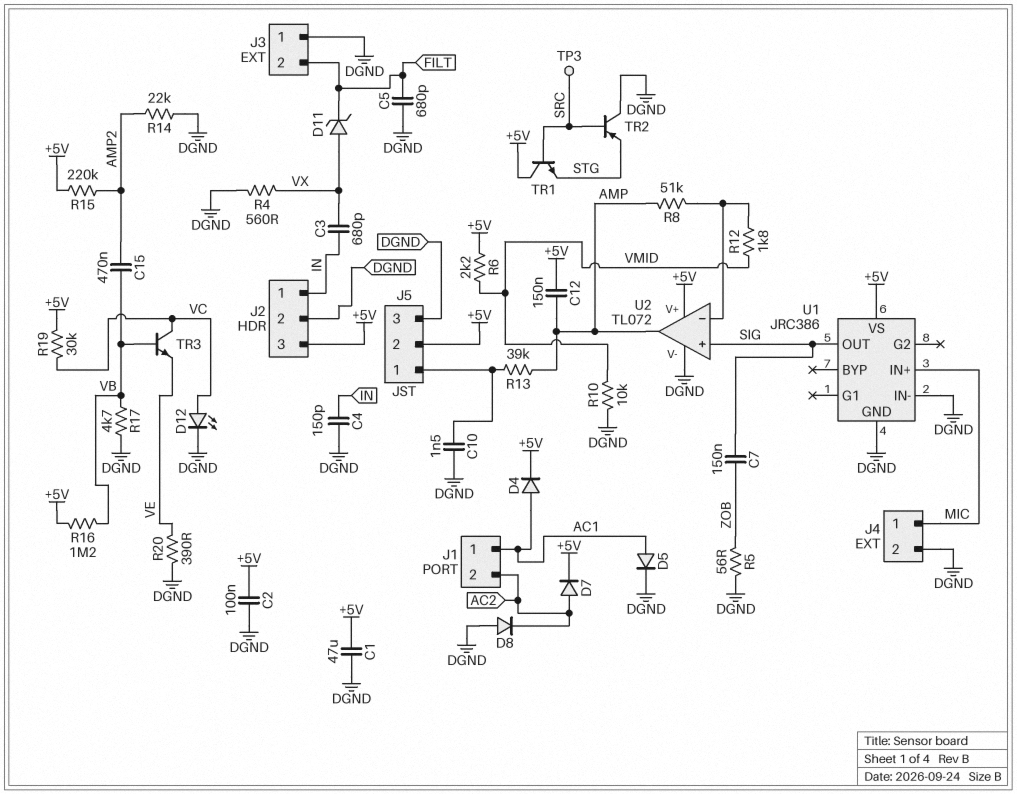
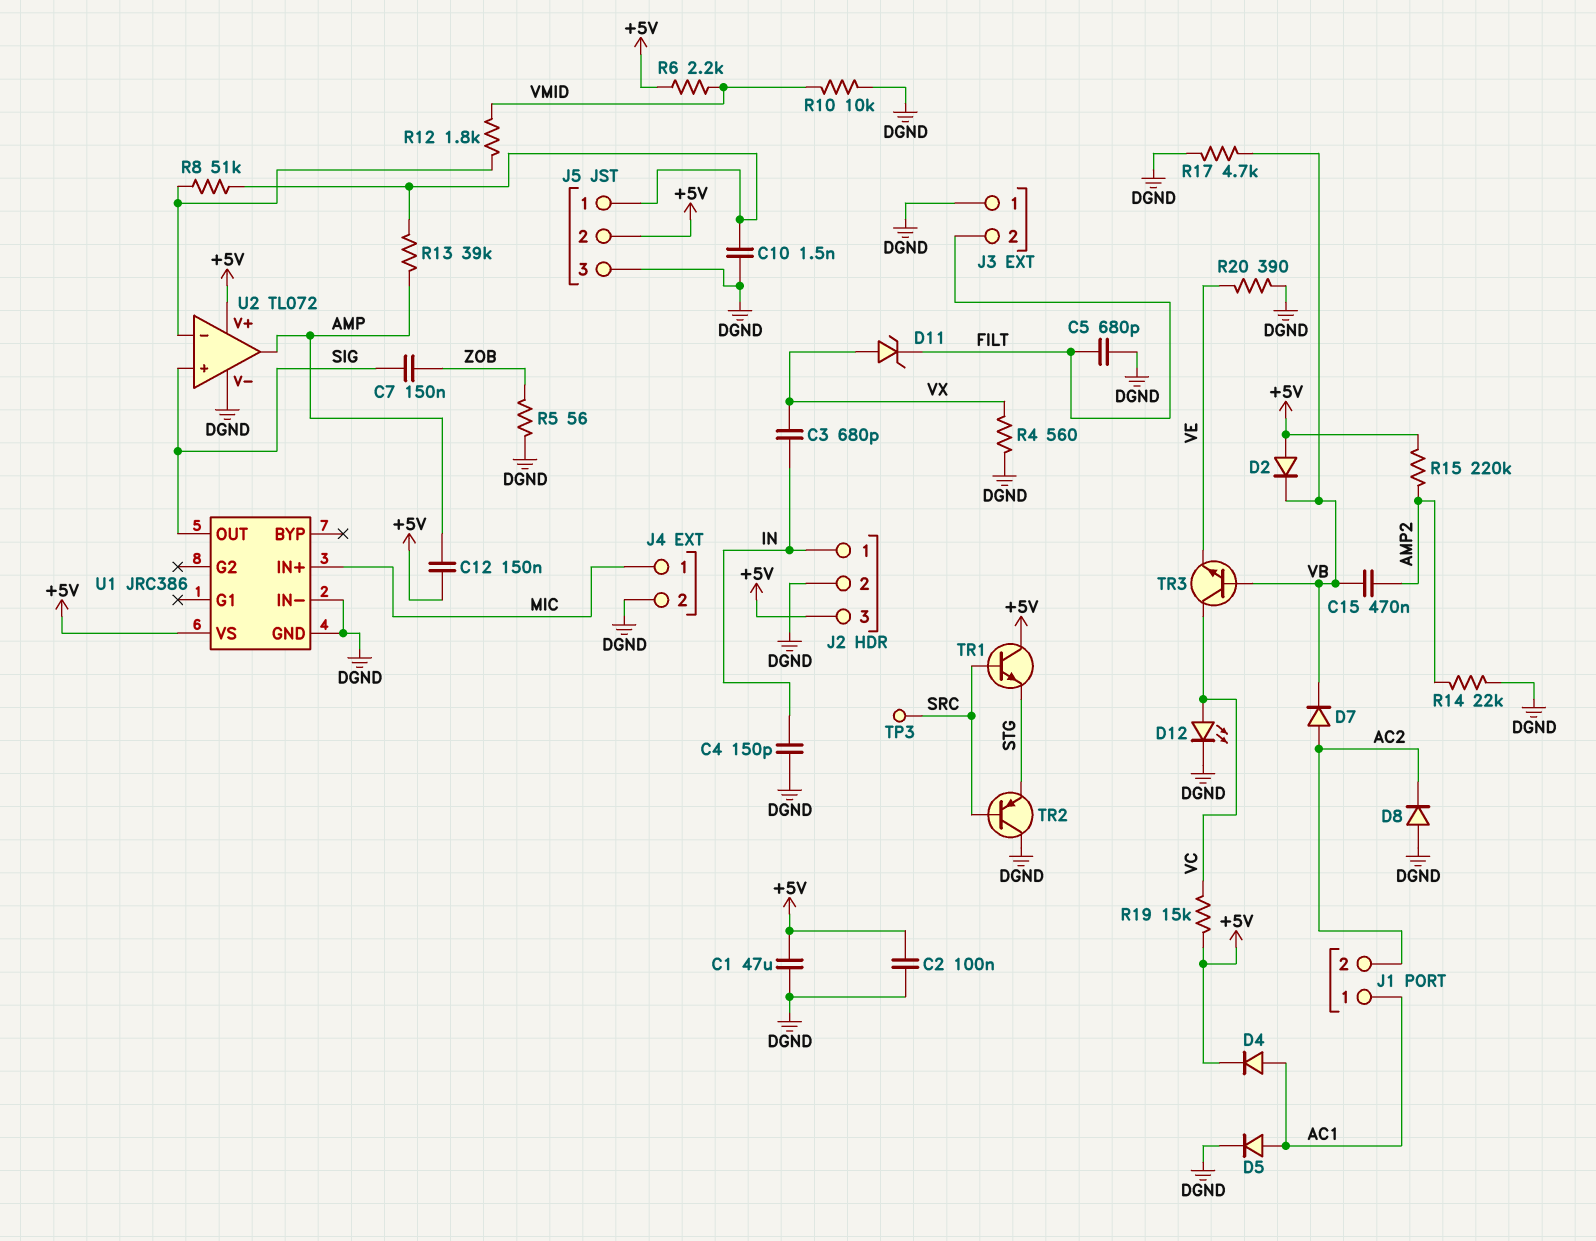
D2: none -> diode (A +5V, K VB)
D7: diode (A AC2, K +5V) -> diode (A AC2, K VB)
R8: 51k (AMP, U2/in-) -> 51k (J5/1, U2/in-)
R16: 1.2M (+5V, VB) -> none
R19: 30k (+5V, VC) -> 15k (+5V, VC)

